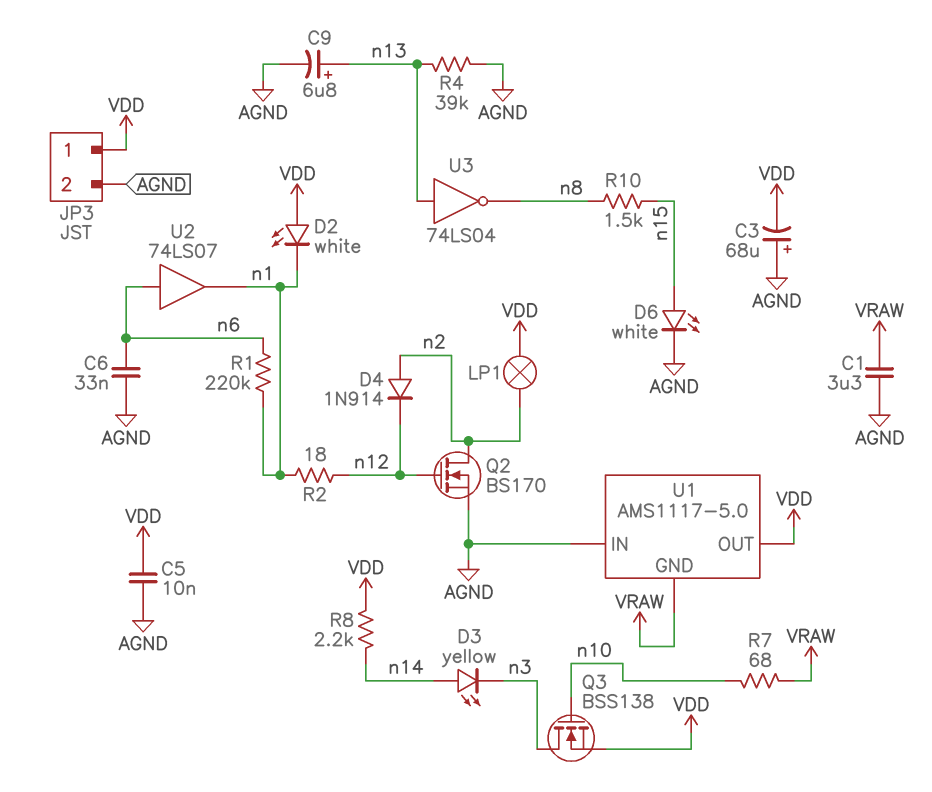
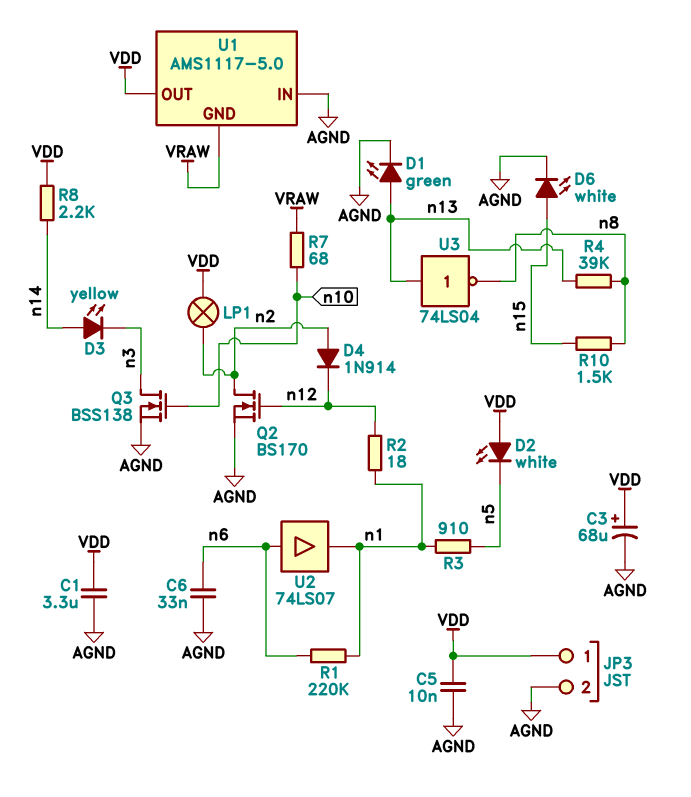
C1: 3.3uF (AGND, VRAW) -> 3.3uF (AGND, VDD)
C3: 68uF (plus AGND, minus VDD) -> 68uF (plus VDD, minus AGND)
C9: 6.8uF (plus n13, minus AGND) -> none
D1: none -> LED green (A n13, K AGND)
D2: LED white (A VDD, K n1) -> LED white (A VDD, K n5)
Q3: NMOS BSS138 (G n10, D n3, S VDD) -> NMOS BSS138 (G n10, D n3, S AGND)
R3: none -> 910 (n1, n5)
R4: 39k (AGND, n13) -> 39k (n8, n13)

